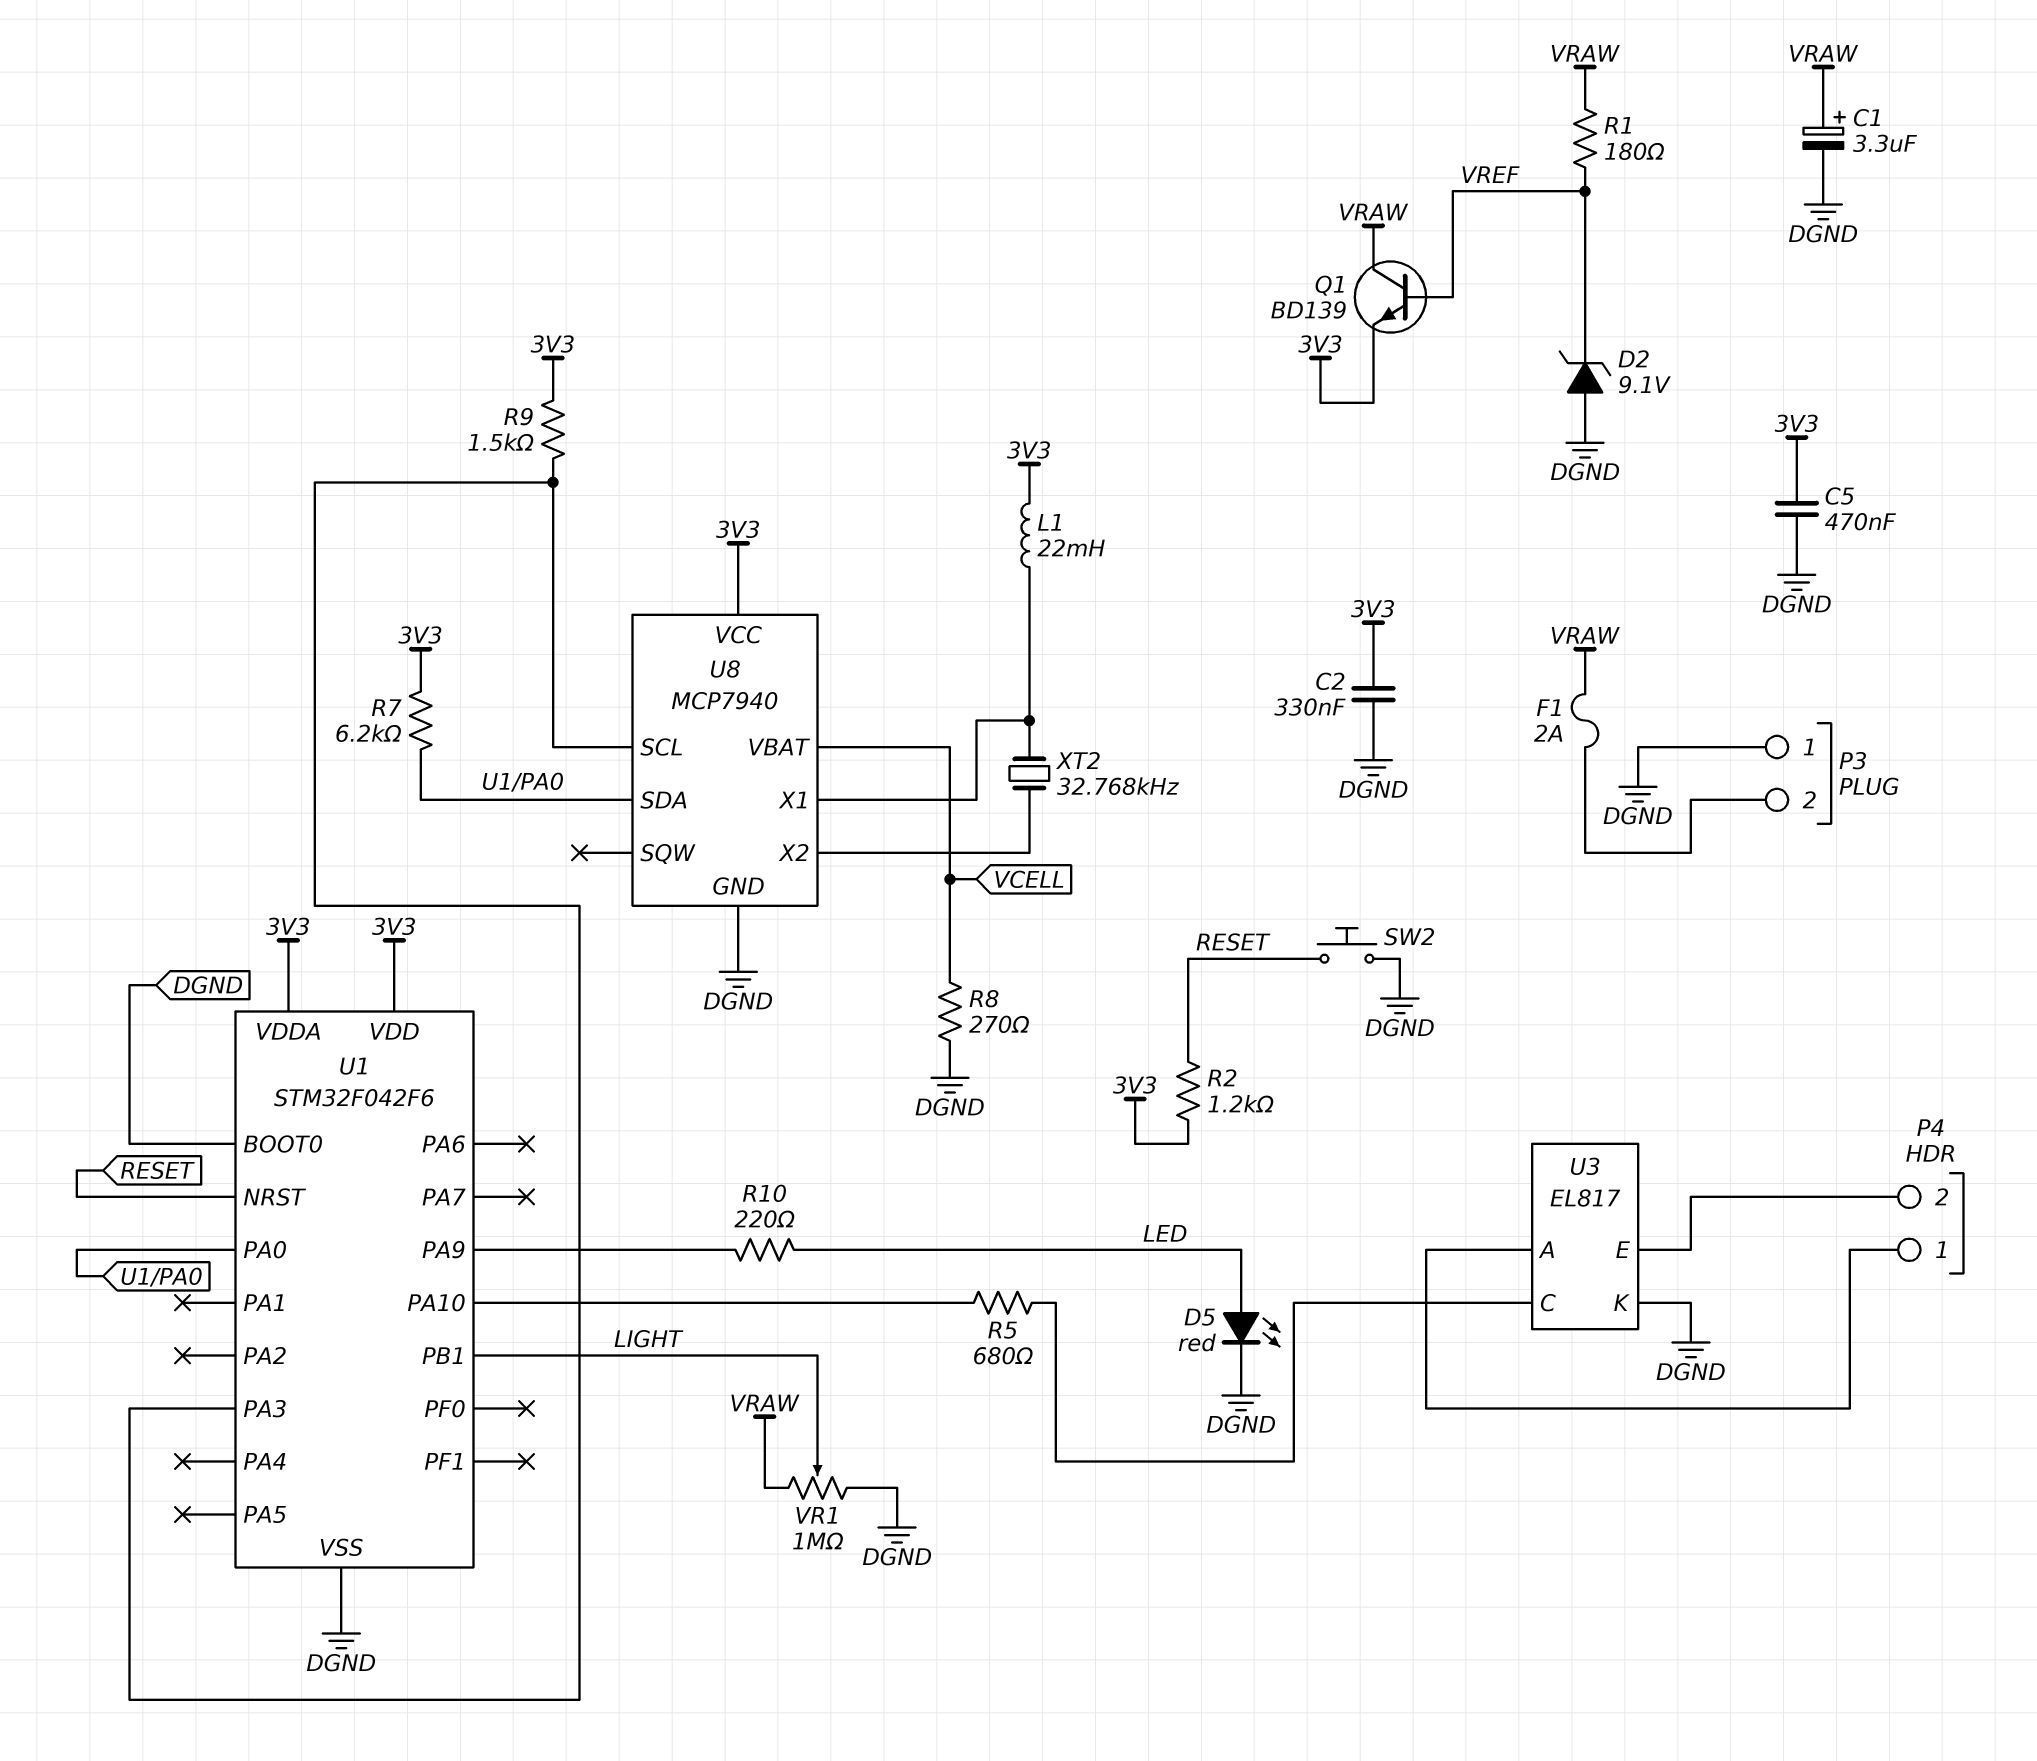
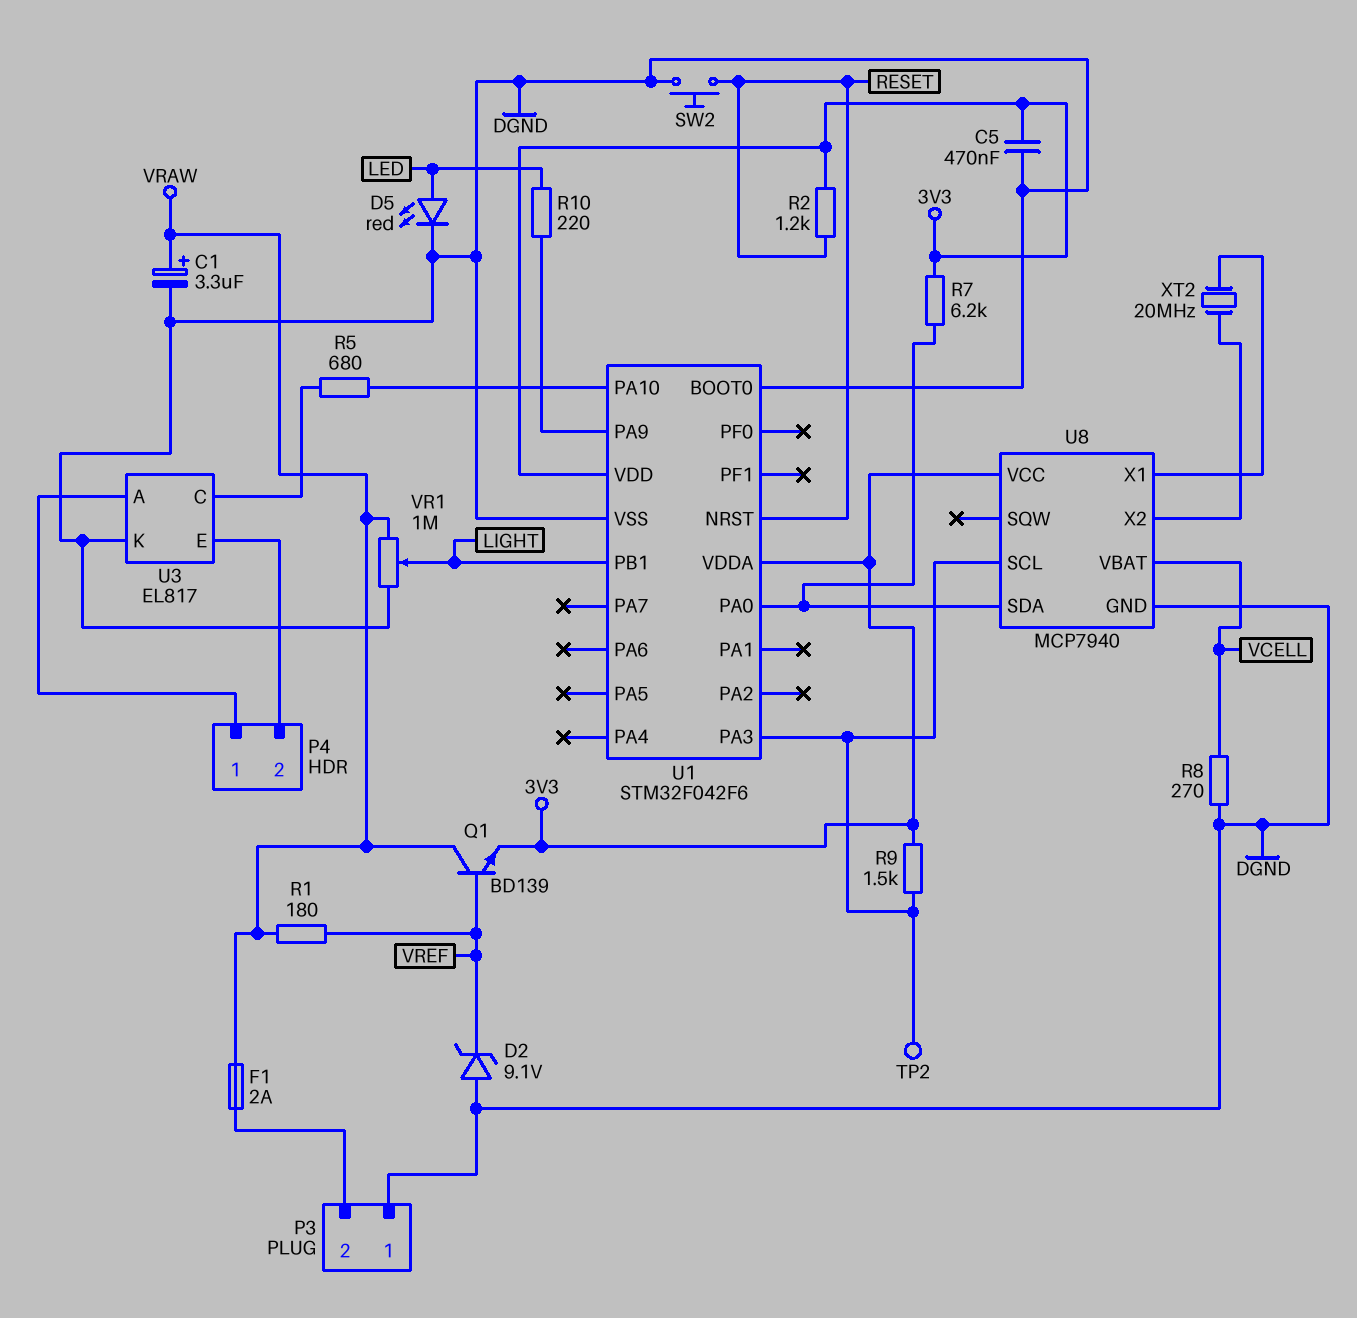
C2: 330nF (3V3, DGND) -> none
L1: 22mH (3V3, U8/X1) -> none
TP2: none -> test point (U1/PA3)
XT2: 32.768kHz (U8/X1, U8/X2) -> 20MHz (U8/X1, U8/X2)

